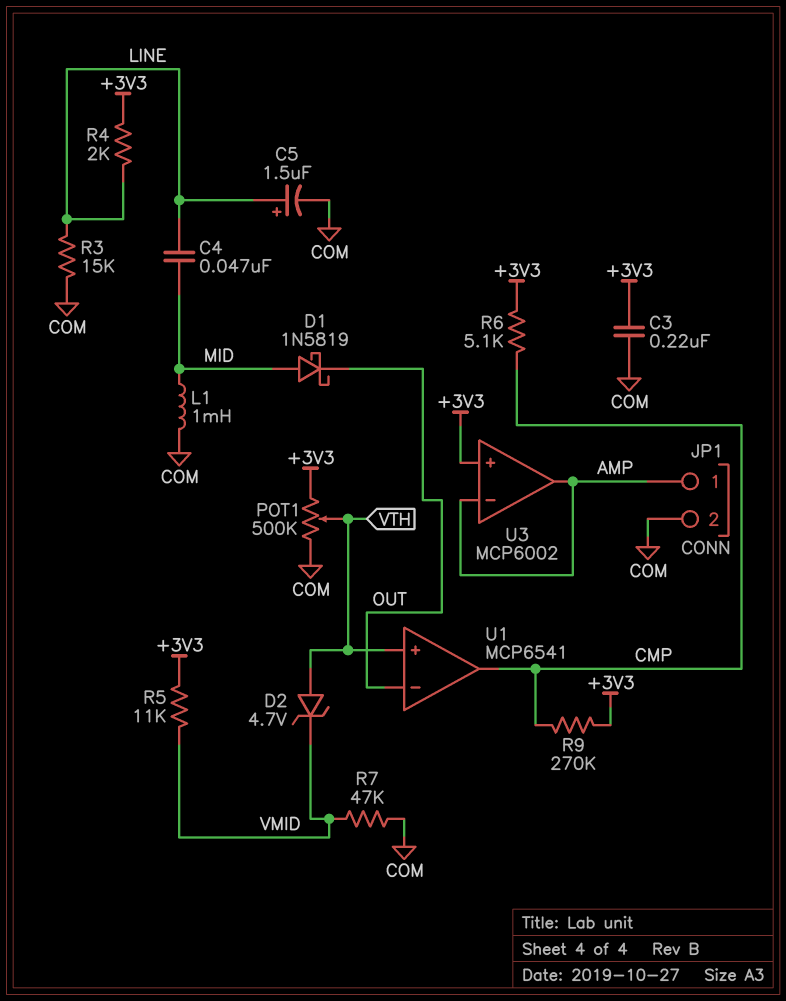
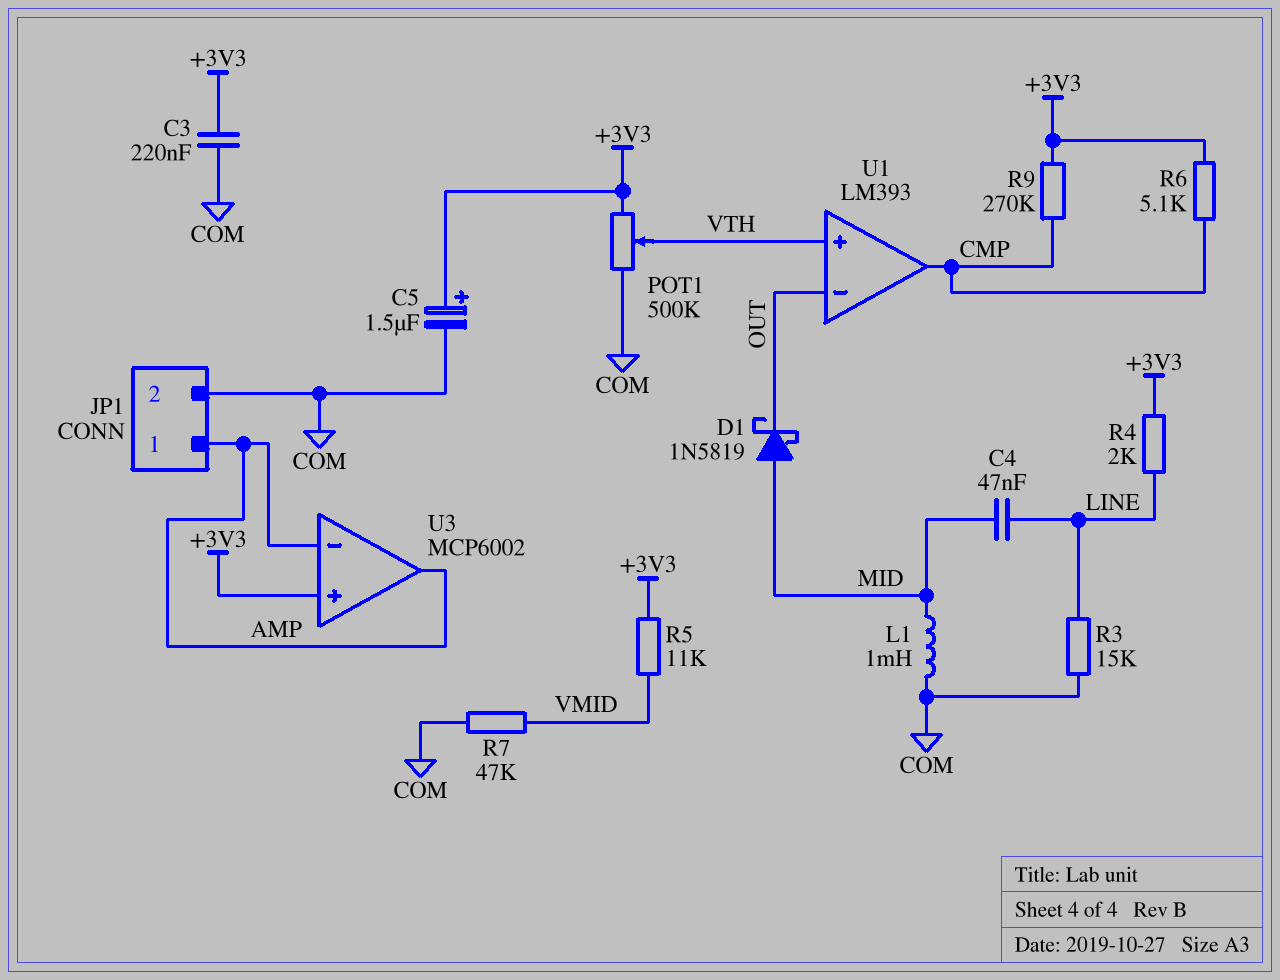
C5: 1.5uF (plus LINE, minus COM) -> 1.5uF (plus +3V3, minus COM)
D2: zener 4.7V (A VTH, K VMID) -> none
U1: MCP6541 -> LM393

